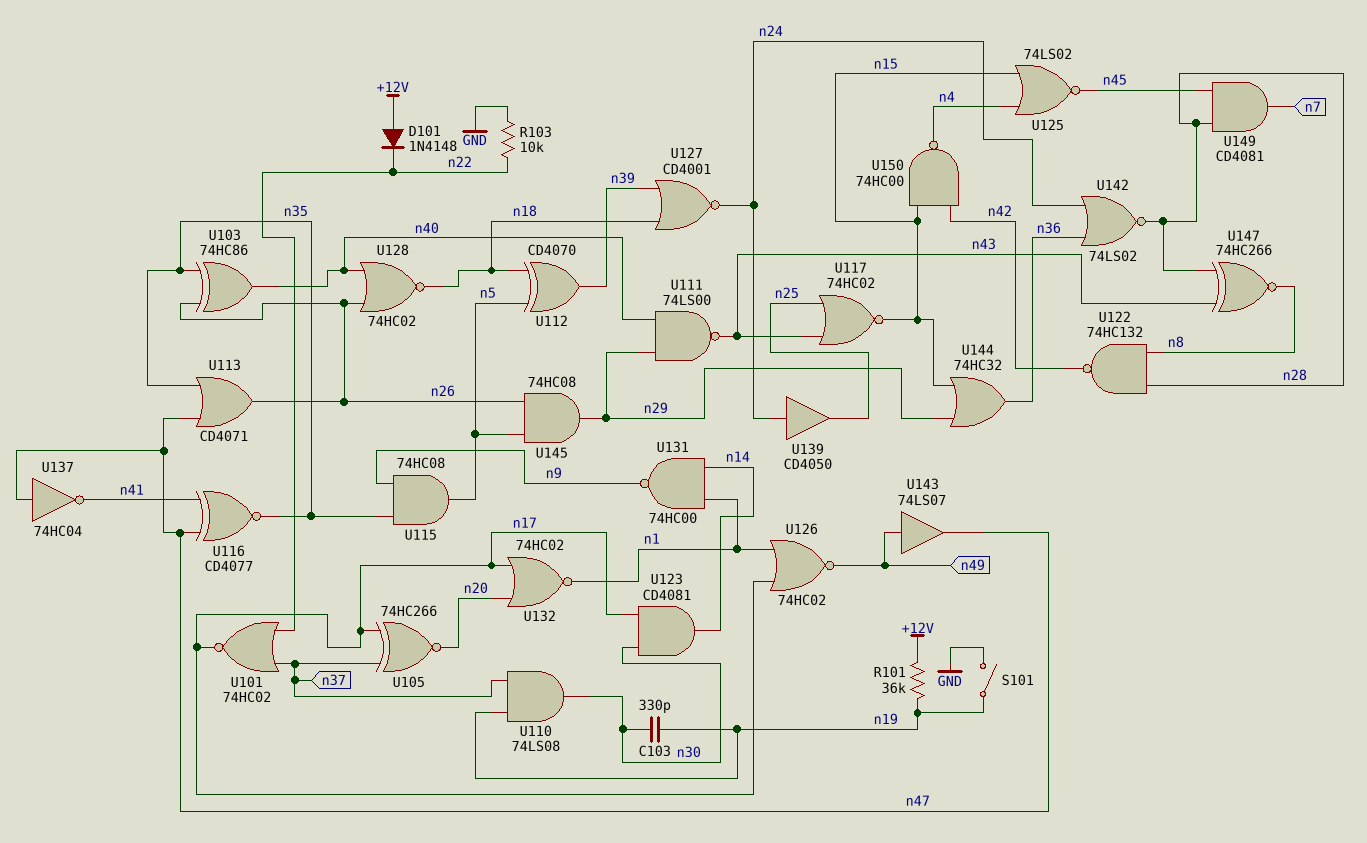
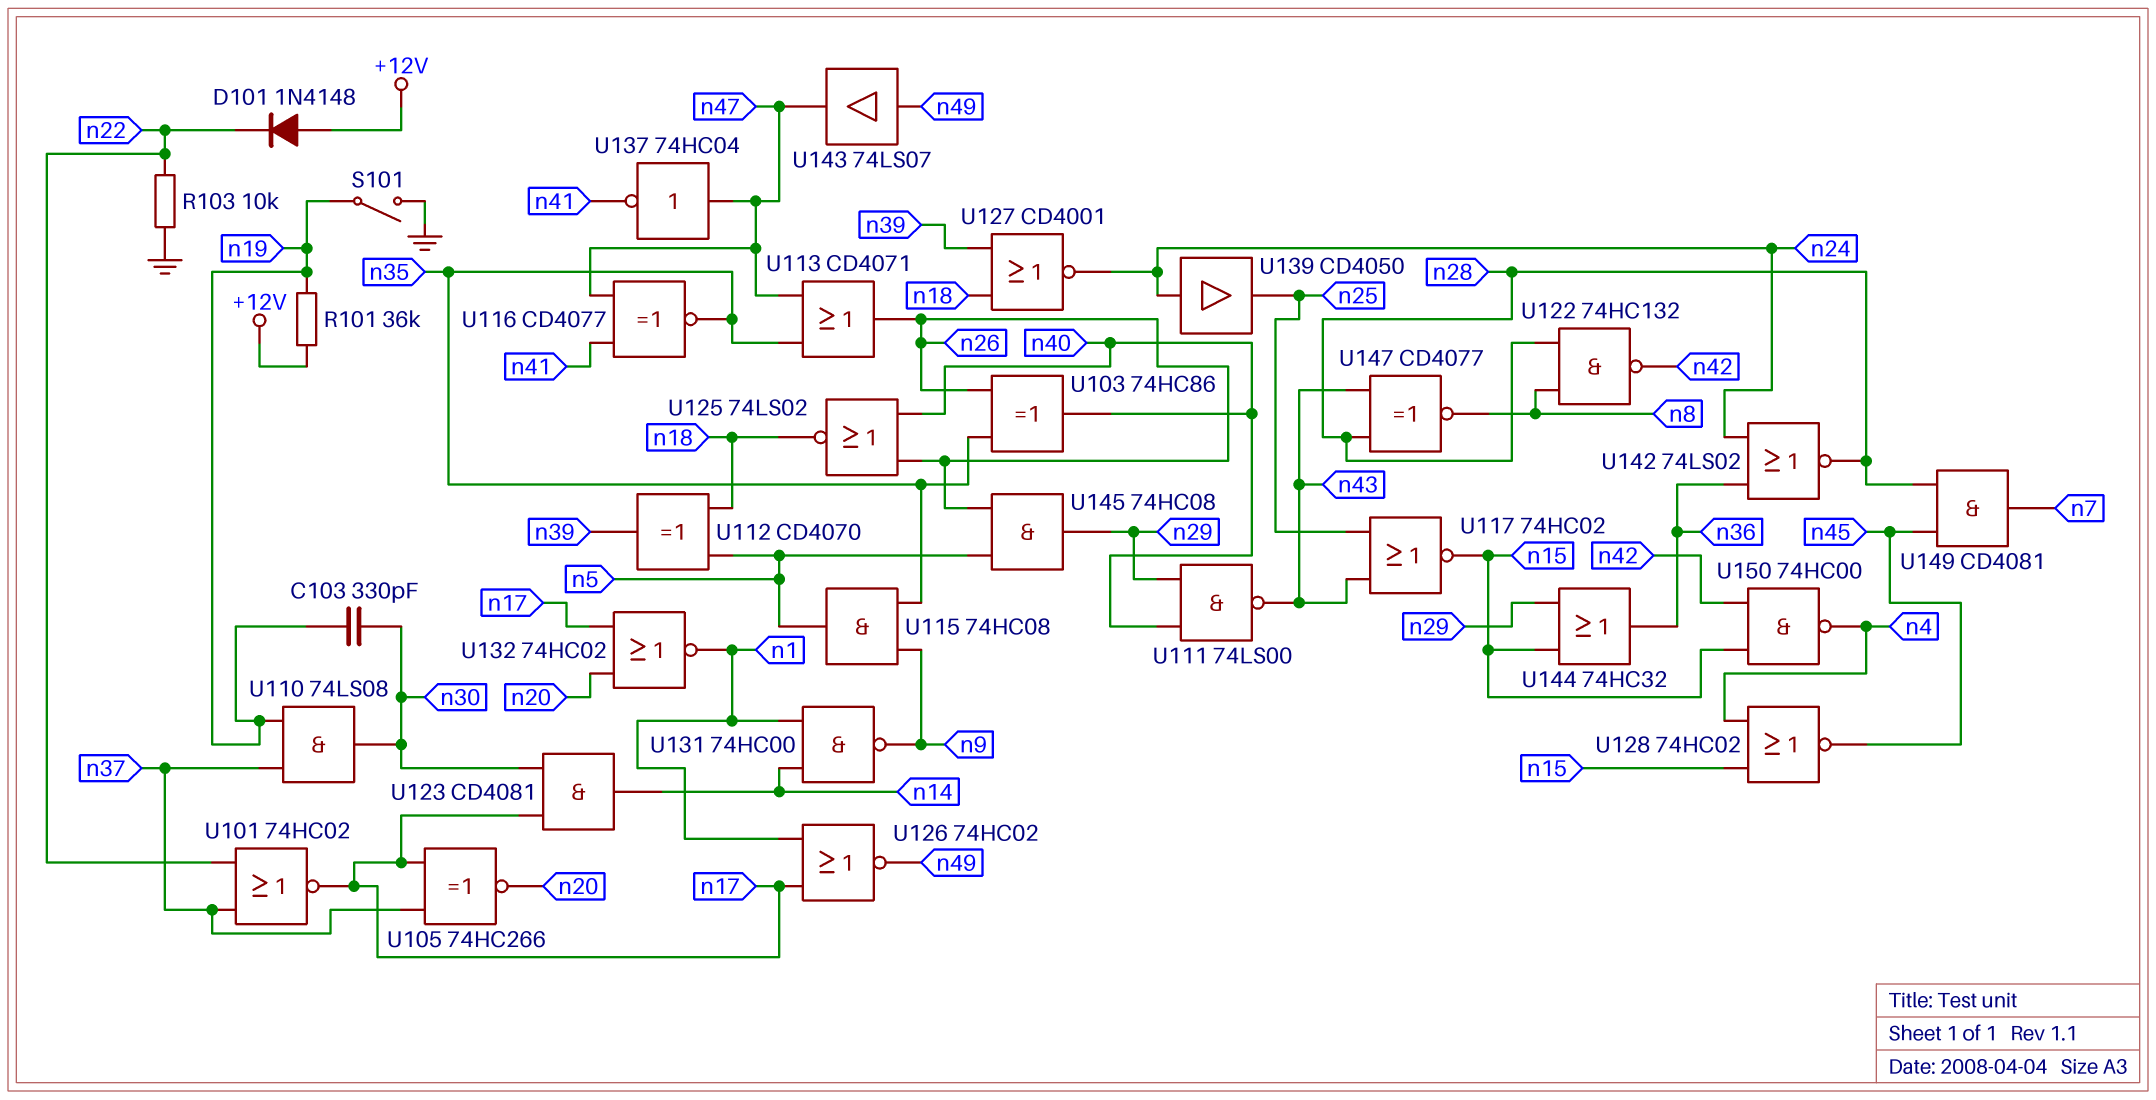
U125: NOR 74LS02 (in n4, in n15, out n45) -> NOR 74LS02 (in n26, in n40, out n18)
U128: NOR 74HC02 (in n26, in n40, out n18) -> NOR 74HC02 (in n4, in n15, out n45)
U147: XNOR 74HC266 (in n28, in n43, out n8) -> XNOR CD4077 (in n28, in n43, out n8)

